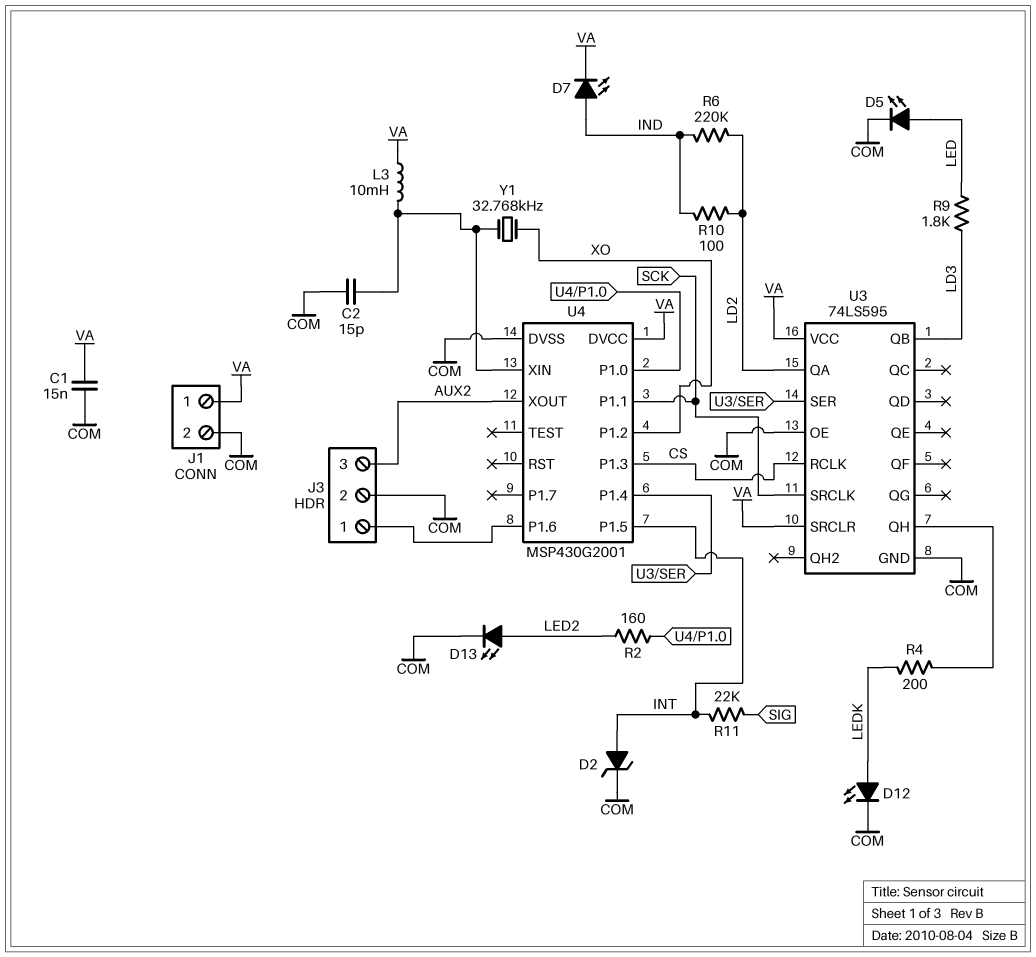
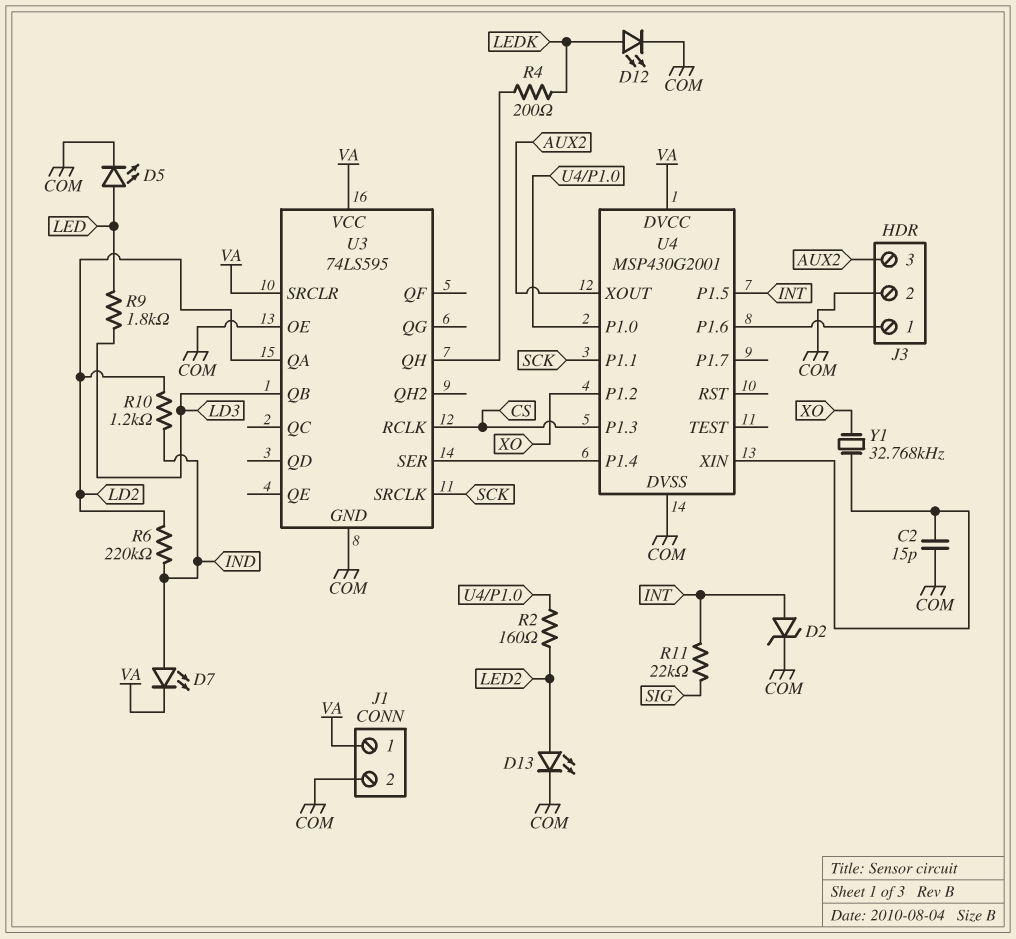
C1: 15nF (COM, VA) -> none
L3: 10mH (U4/XIN, VA) -> none
R10: 100 (IND, LD2) -> 1.2k (IND, LD2)

